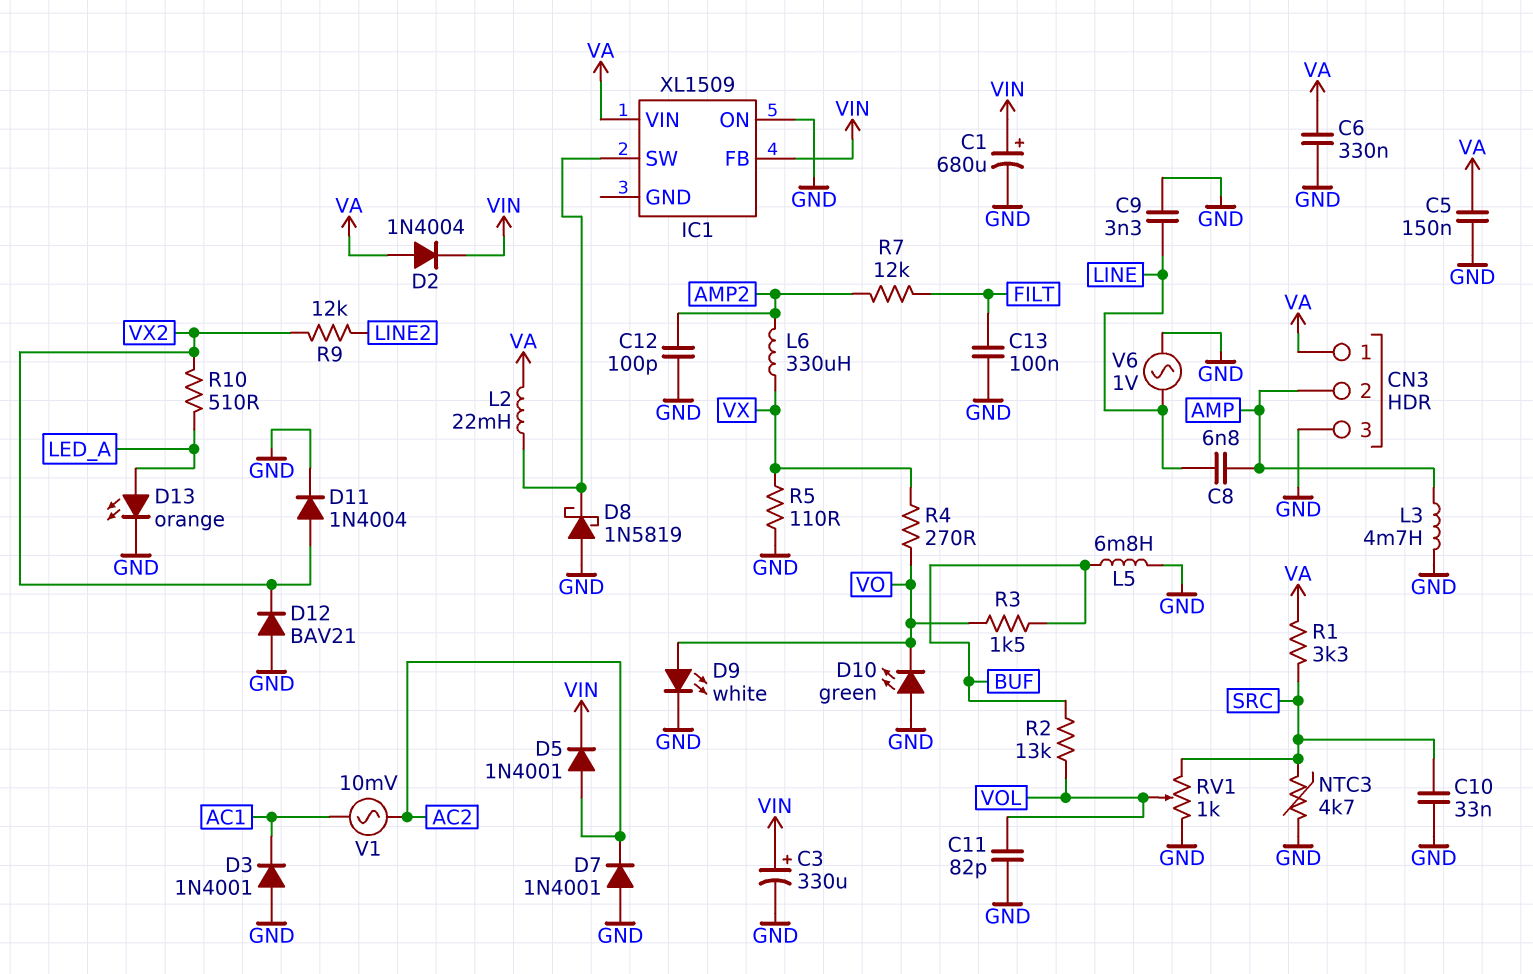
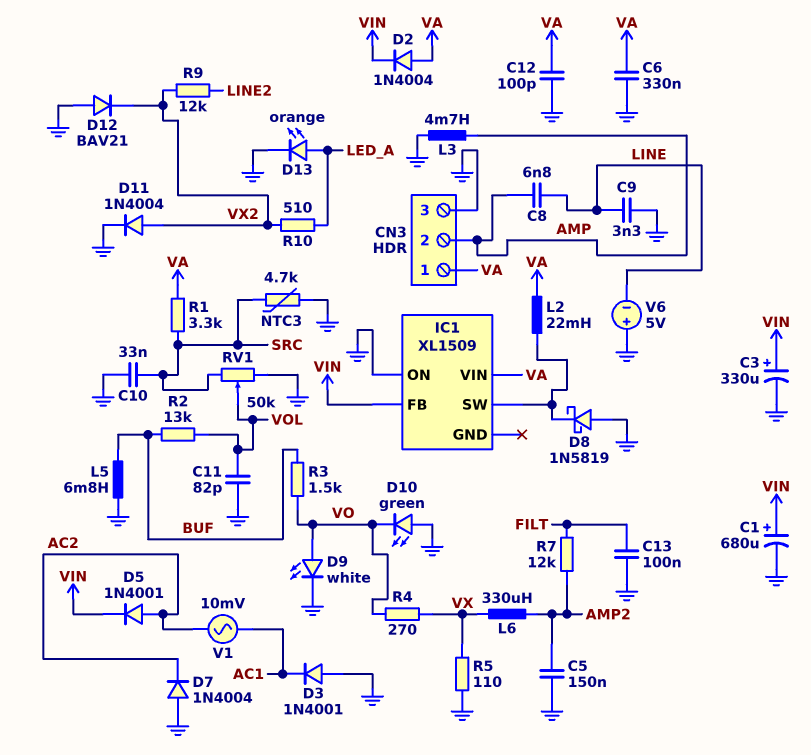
C5: 150nF (GND, VA) -> 150nF (AMP2, GND)
C12: 100pF (AMP2, GND) -> 100pF (GND, VA)
D7: diode 1N4001 (A GND, K AC2) -> diode 1N4004 (A GND, K AC2)
RV1: 1k (GND, SRC, wiper VOL) -> 50k (GND, SRC, wiper VOL)
V6: AC 1V (GND, LINE) -> 5V (plus GND, minus LINE)

